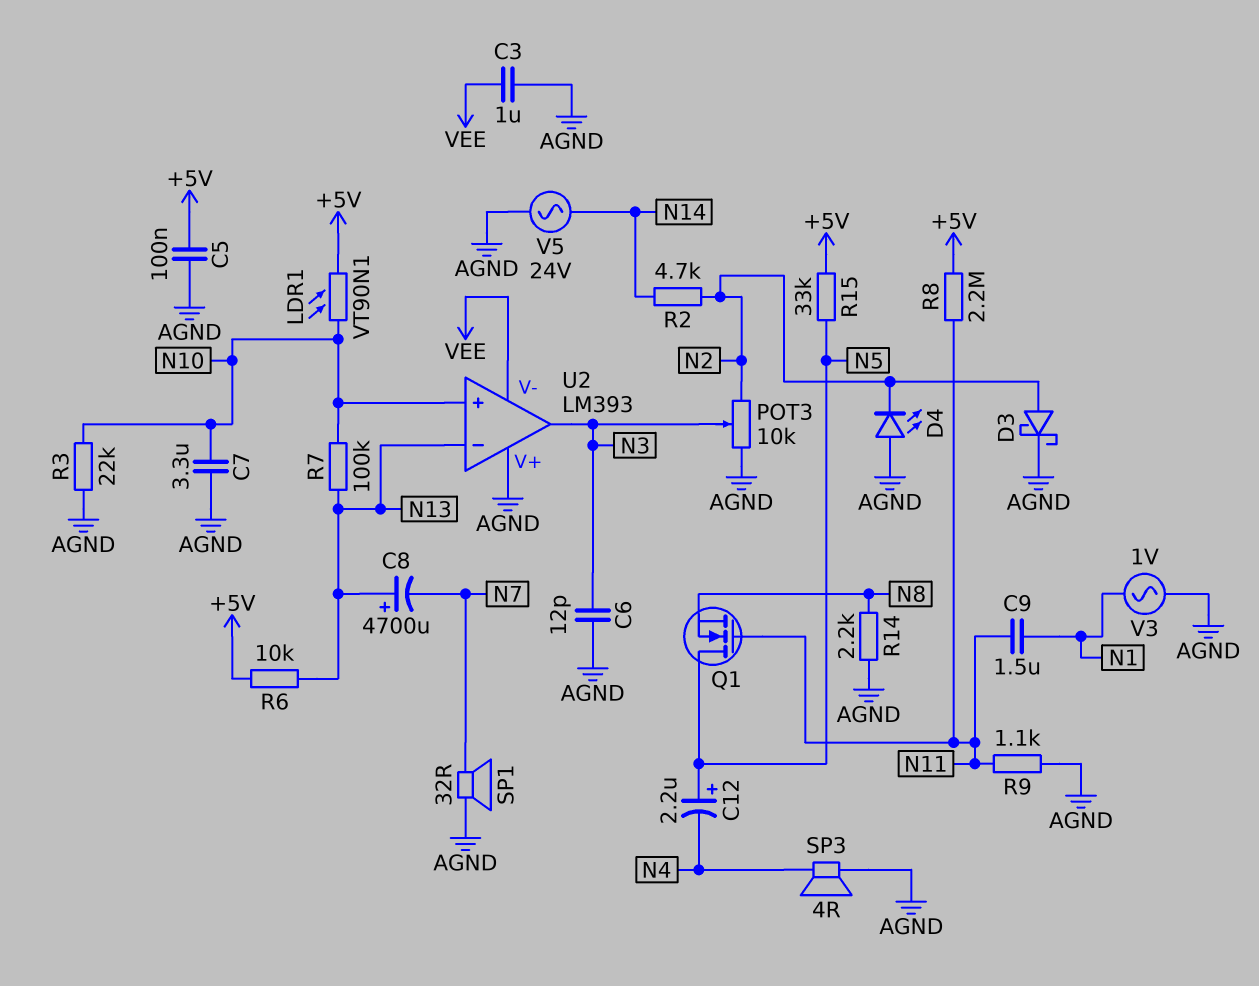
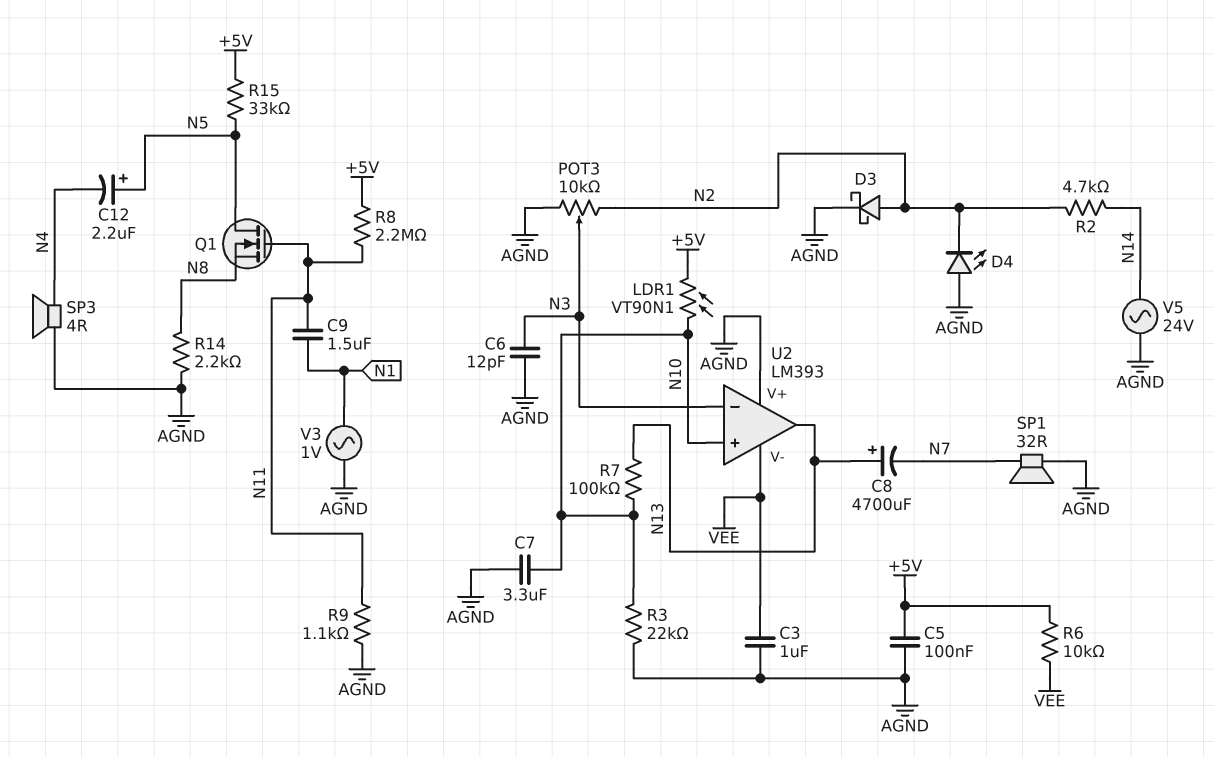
R6: 10k (+5V, N13) -> 10k (+5V, VEE)
U2 pin in-: N13 -> N3
U2 pin out: N3 -> N13

